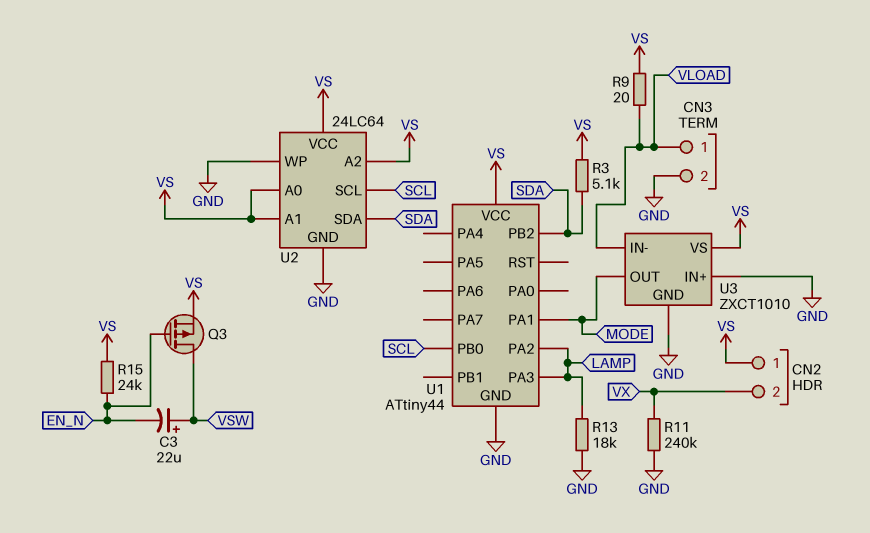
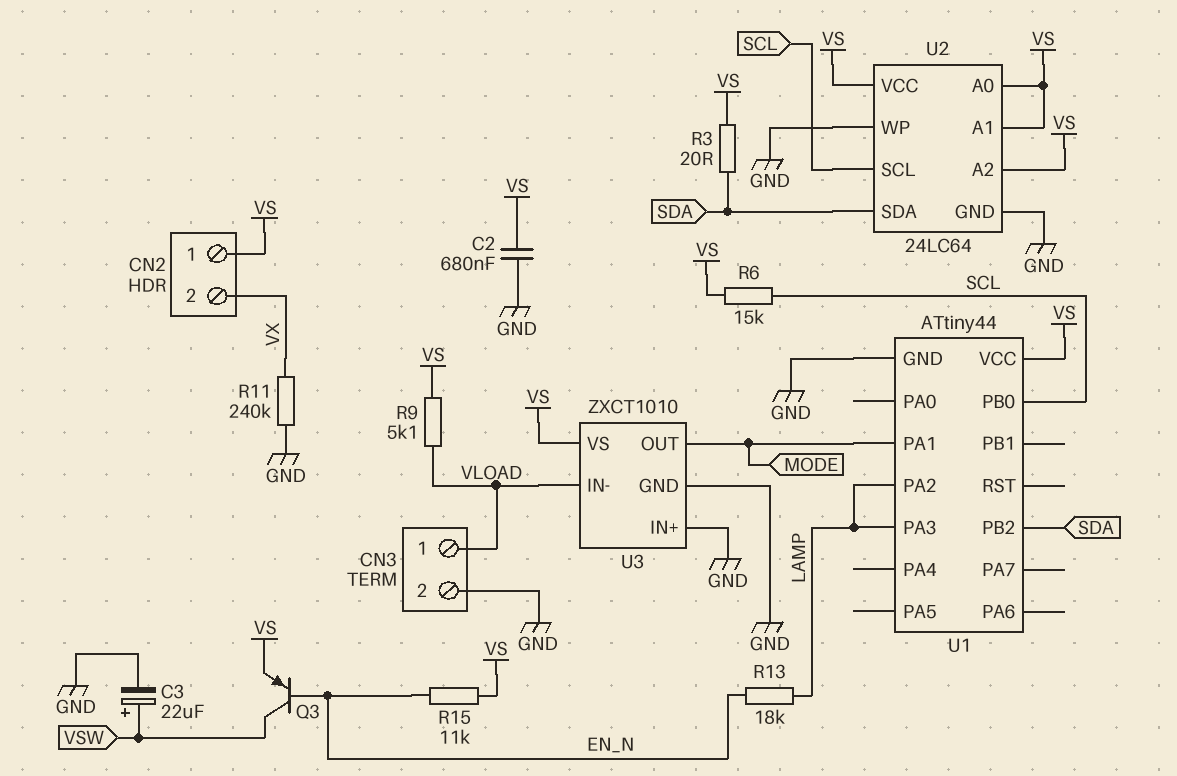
C2: none -> 680nF (GND, VS)
C3: 22uF (plus VSW, minus EN_N) -> 22uF (plus VSW, minus GND)
Q3: PMOS (G EN_N, D VSW, S VS) -> PNP (B EN_N, C VSW, E VS)
R3: 5.1k (SDA, VS) -> 20 (SDA, VS)
R6: none -> 15k (SCL, VS)
R9: 20 (VLOAD, VS) -> 5.1k (VLOAD, VS)
R13: 18k (GND, LAMP) -> 18k (EN_N, LAMP)
R15: 24k (EN_N, VS) -> 11k (EN_N, VS)

